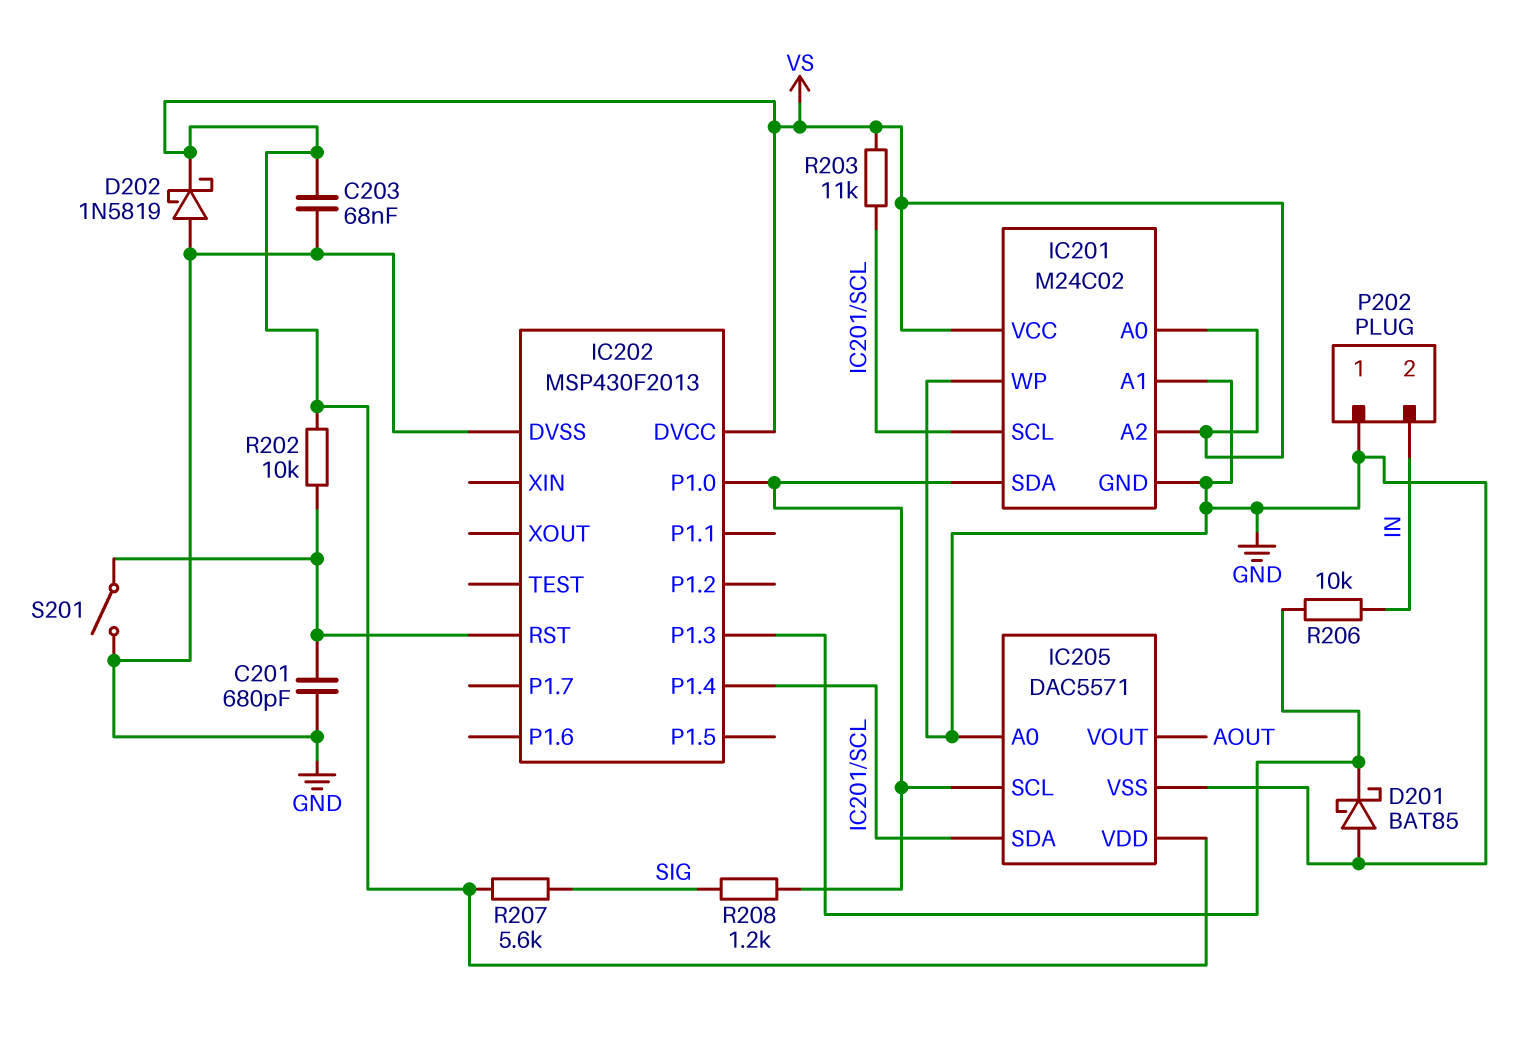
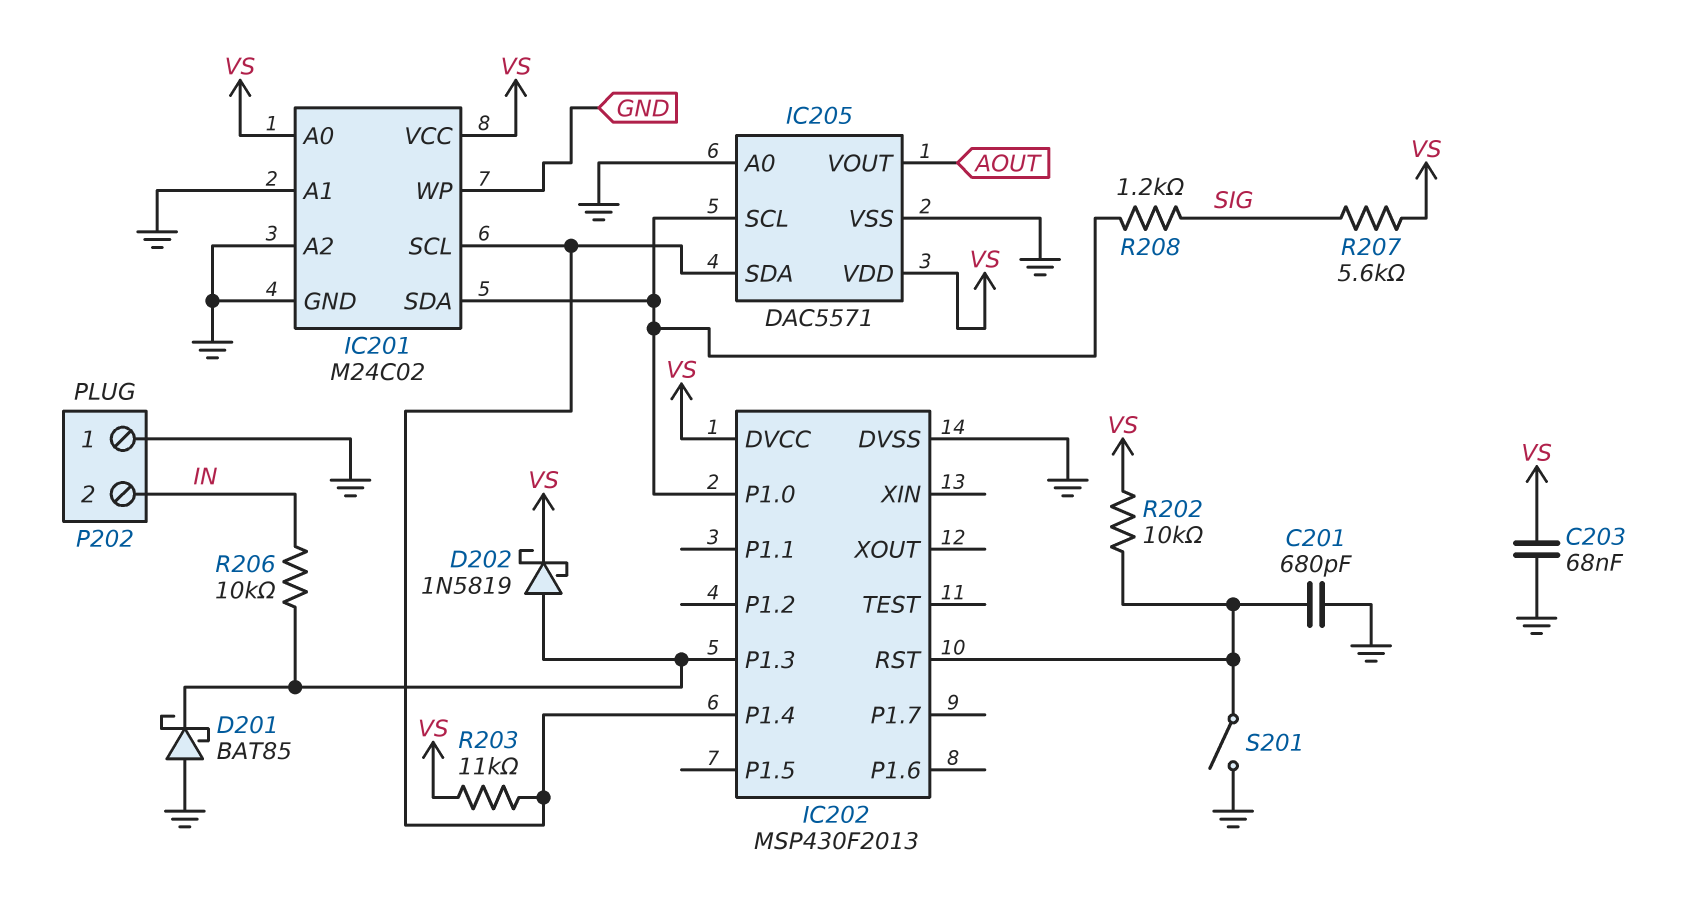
D202: schottky 1N5819 (A GND, K VS) -> schottky 1N5819 (A IC202/P1.3, K VS)
IC201 pin A2: VS -> GND

